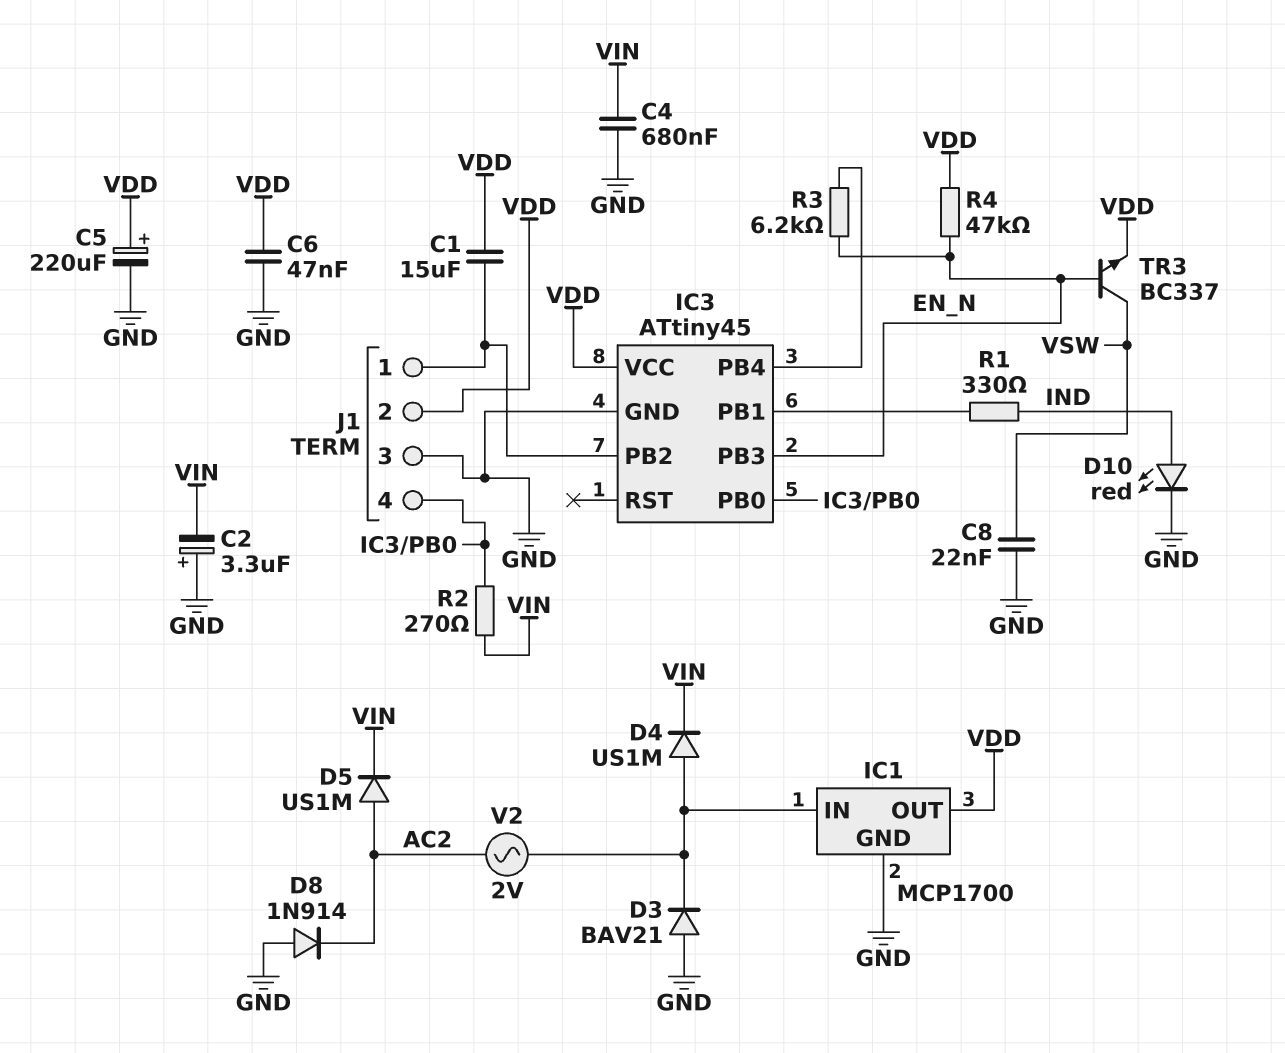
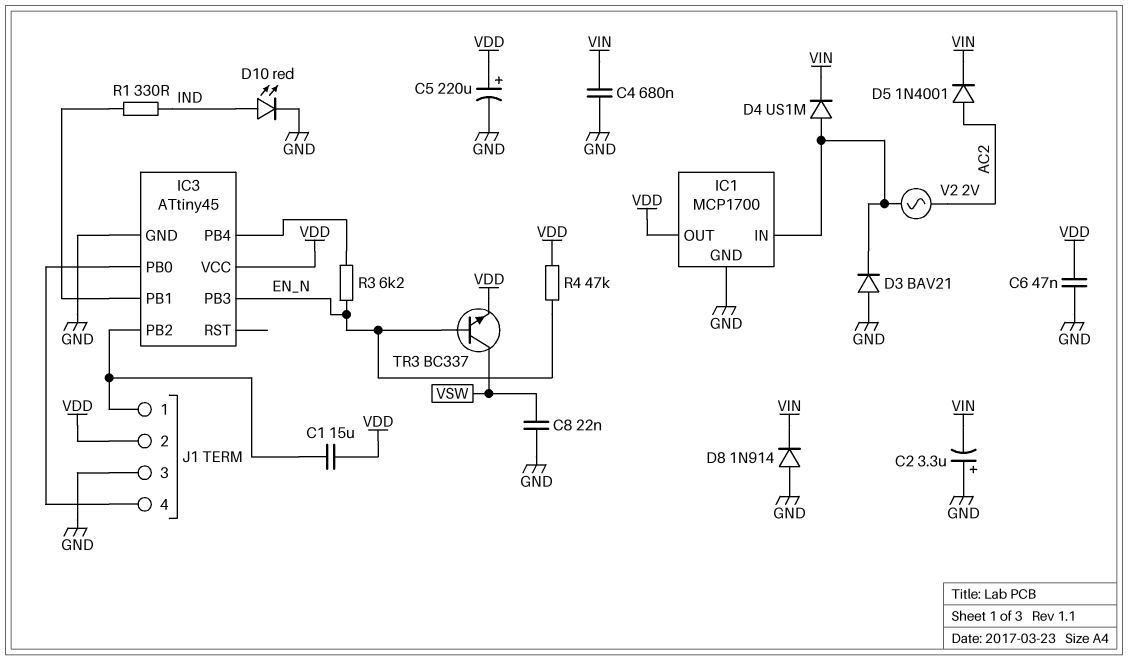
D5: diode US1M (A AC2, K VIN) -> diode 1N4001 (A AC2, K VIN)
D8: diode 1N914 (A GND, K AC2) -> diode 1N914 (A GND, K VIN)
R2: 270 (IC3/PB0, VIN) -> none

